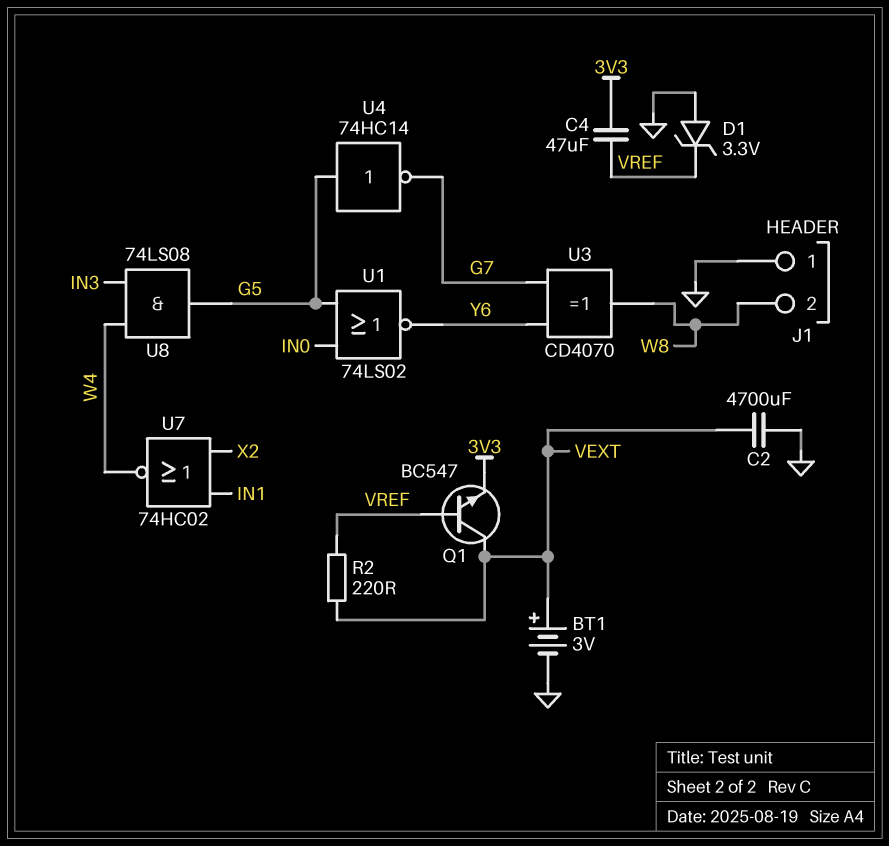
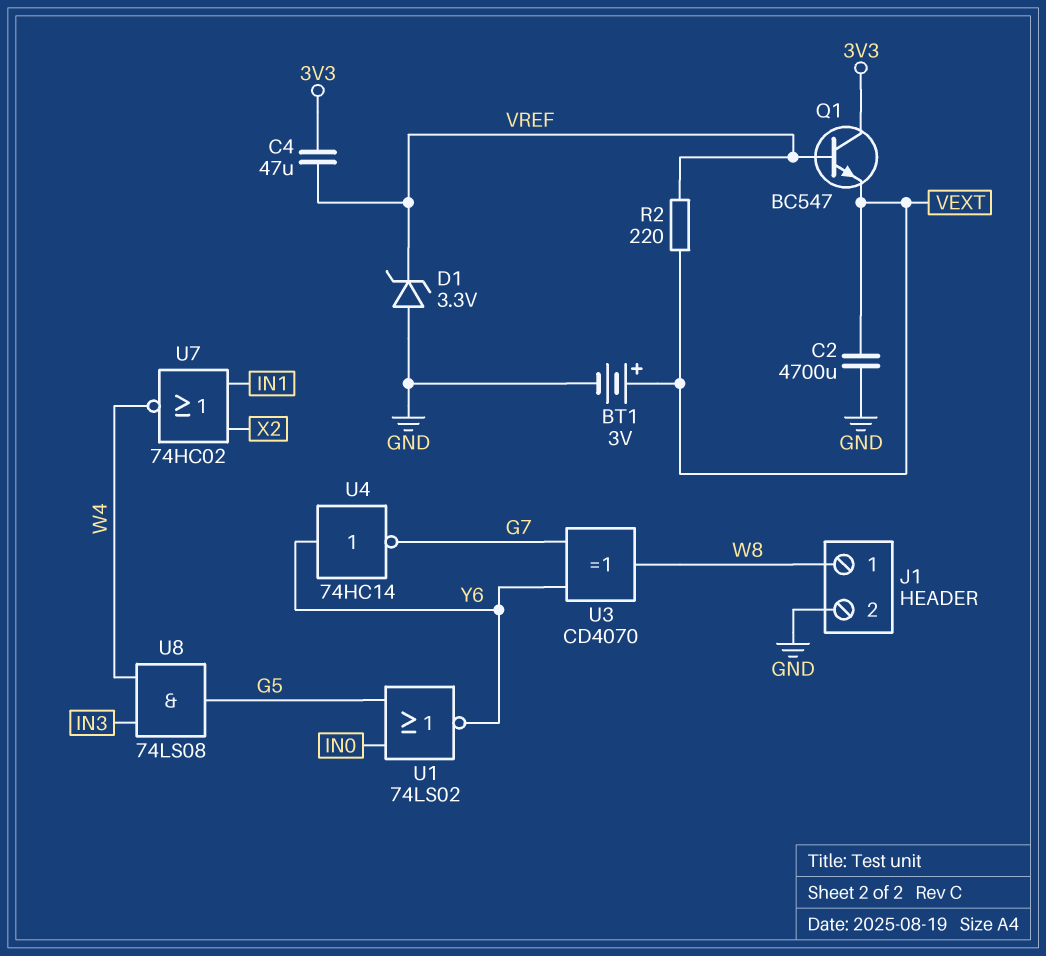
J1 pin 1: GND -> W8
J1 pin 2: W8 -> GND
Q1: NPN BC547 (B VREF, C VEXT, E 3V3) -> NPN BC547 (B VREF, C 3V3, E VEXT)
U4: NOT 74HC14 (in G5, out G7) -> NOT 74HC14 (in Y6, out G7)

